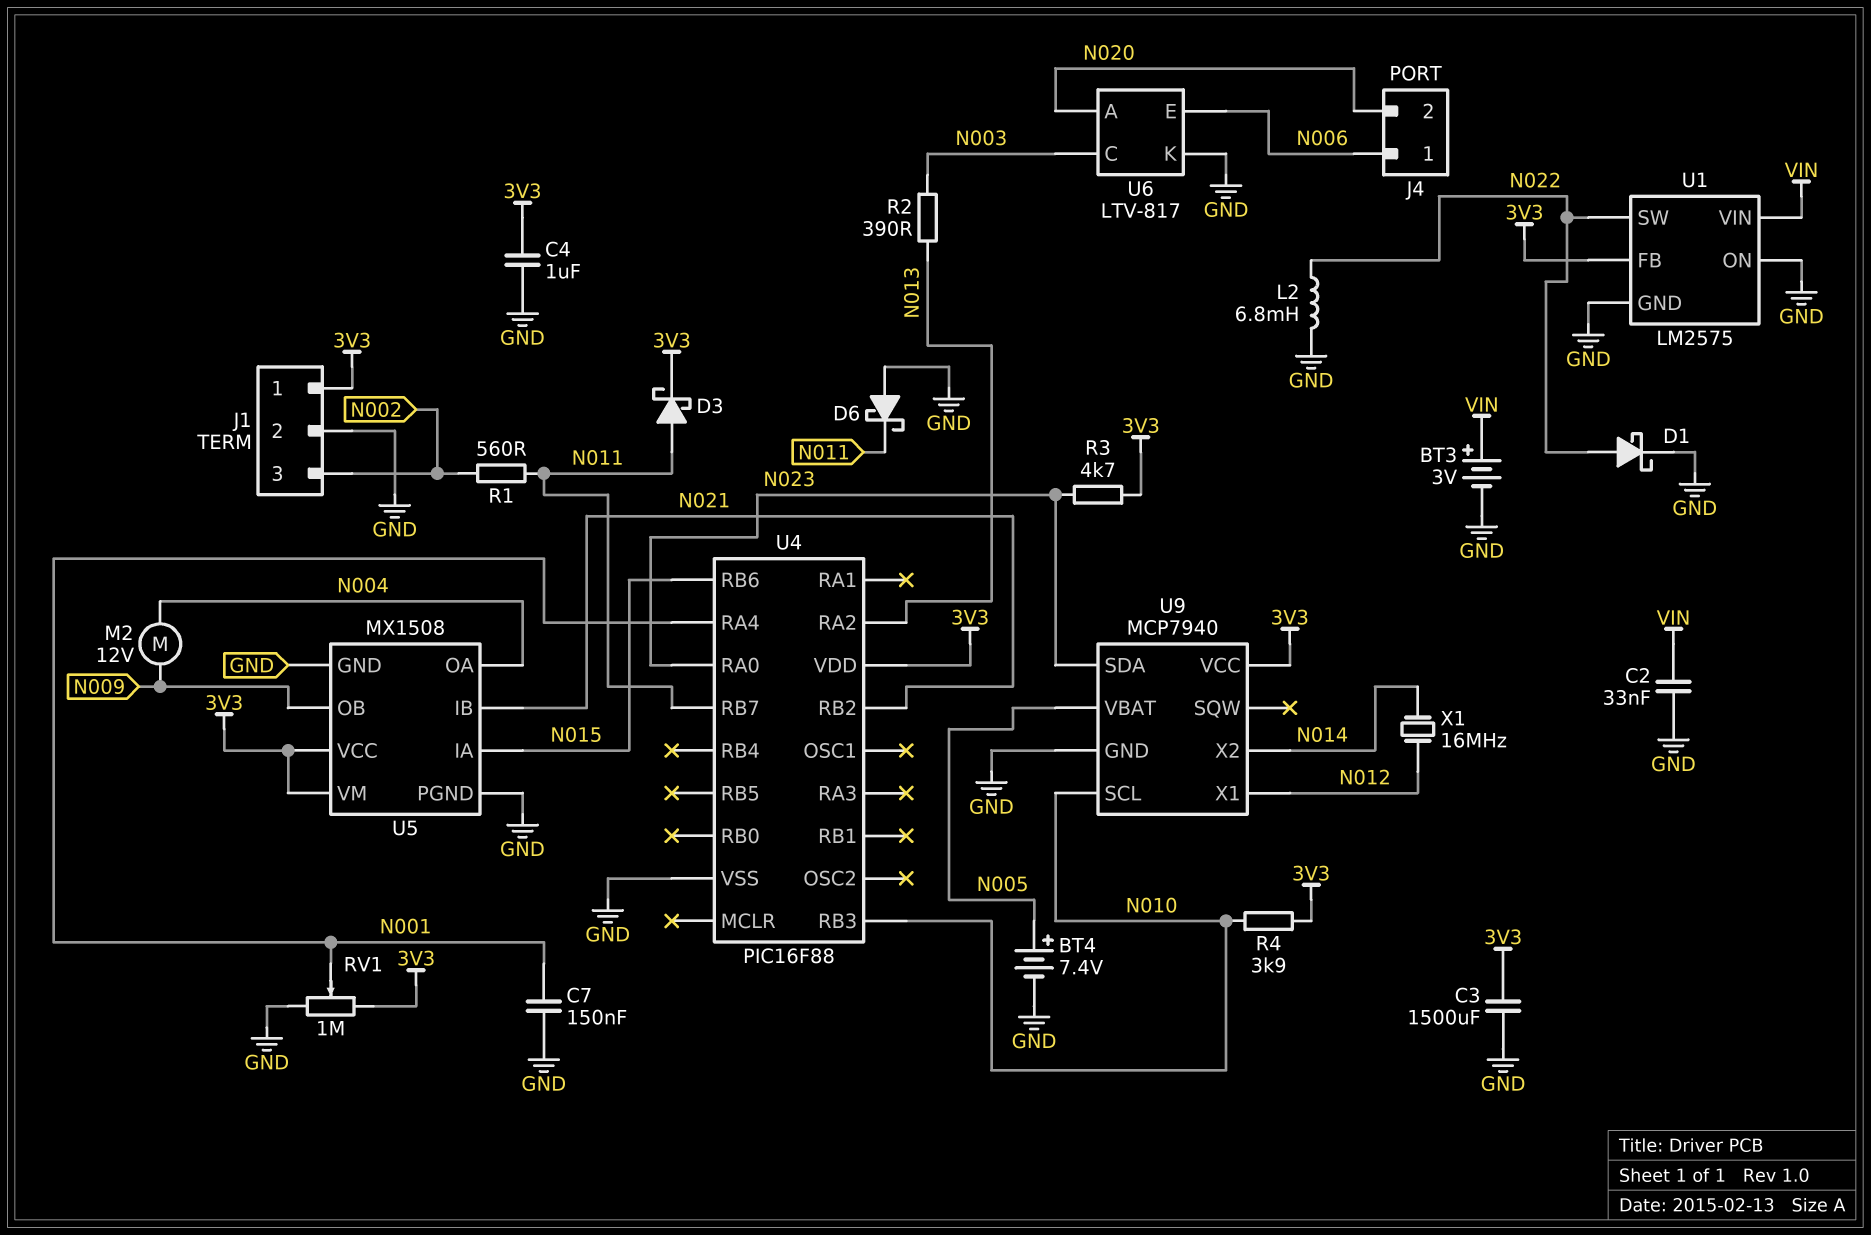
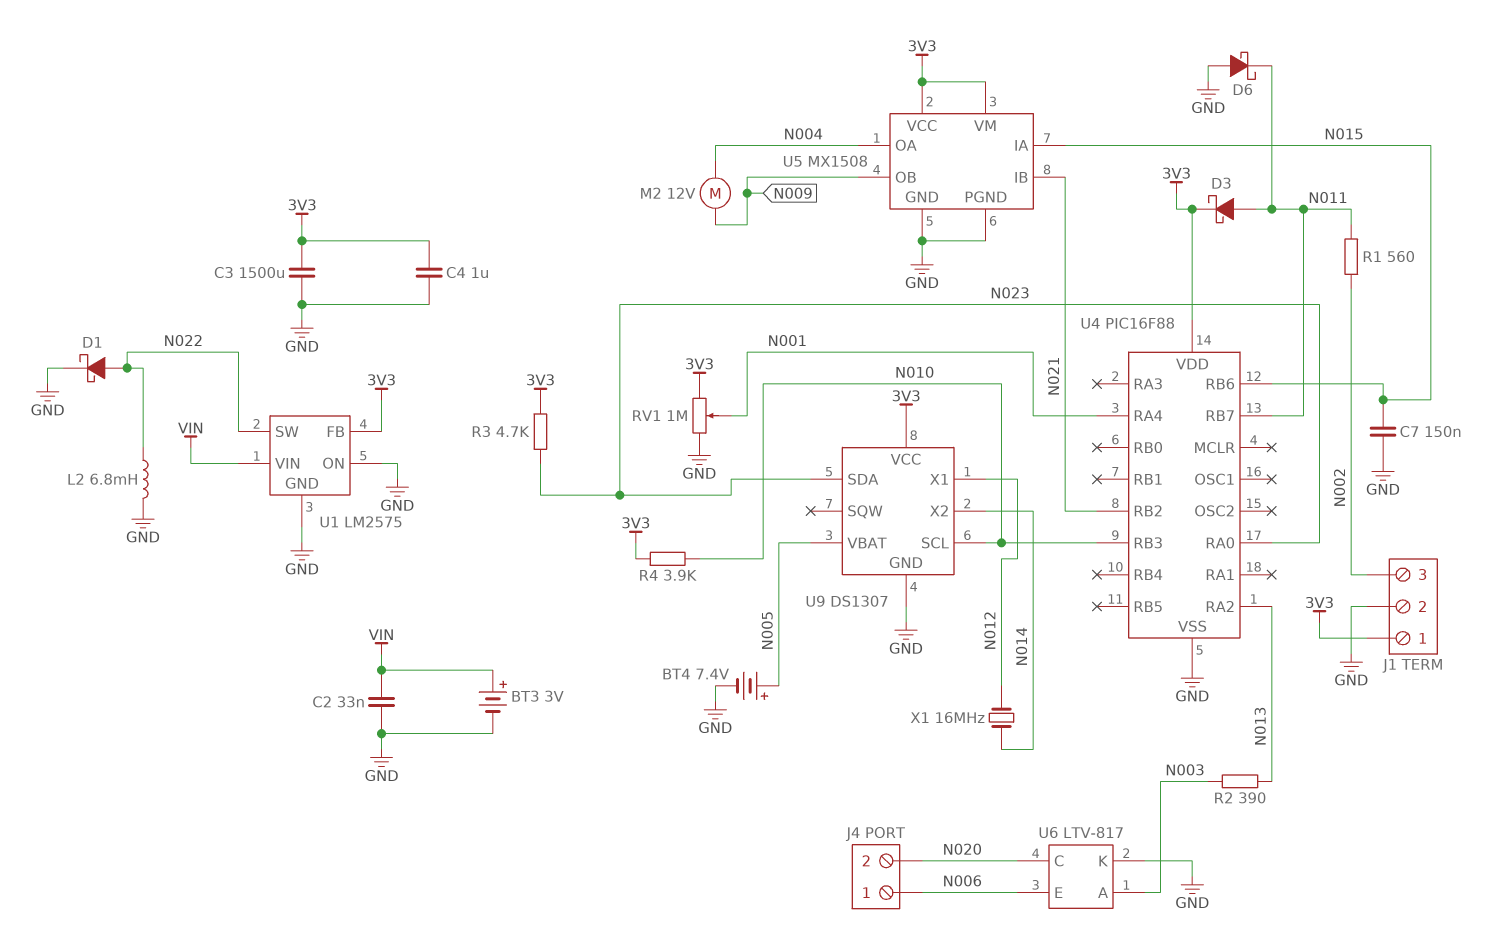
C7: 150nF (GND, N001) -> 150nF (GND, N015)
U6 pin A: N020 -> N003
U6 pin C: N003 -> N020
U9: MCP7940 -> DS1307

